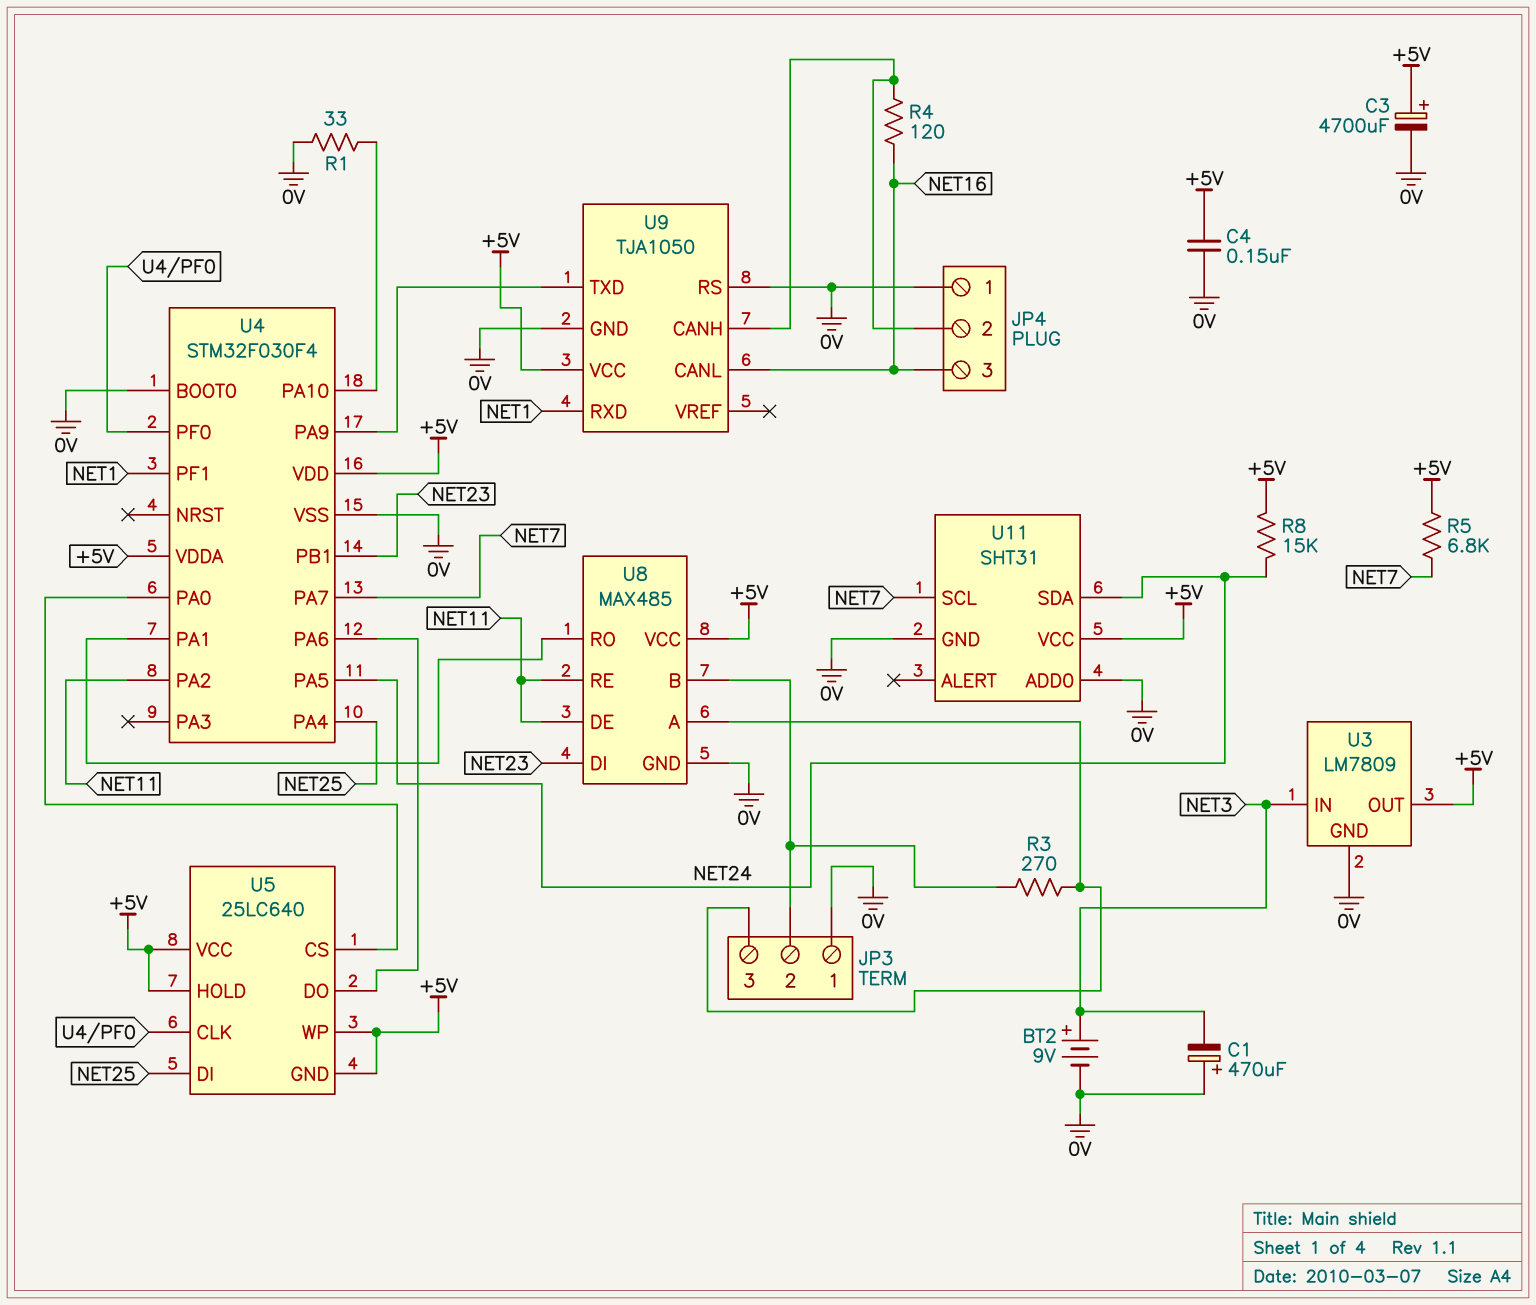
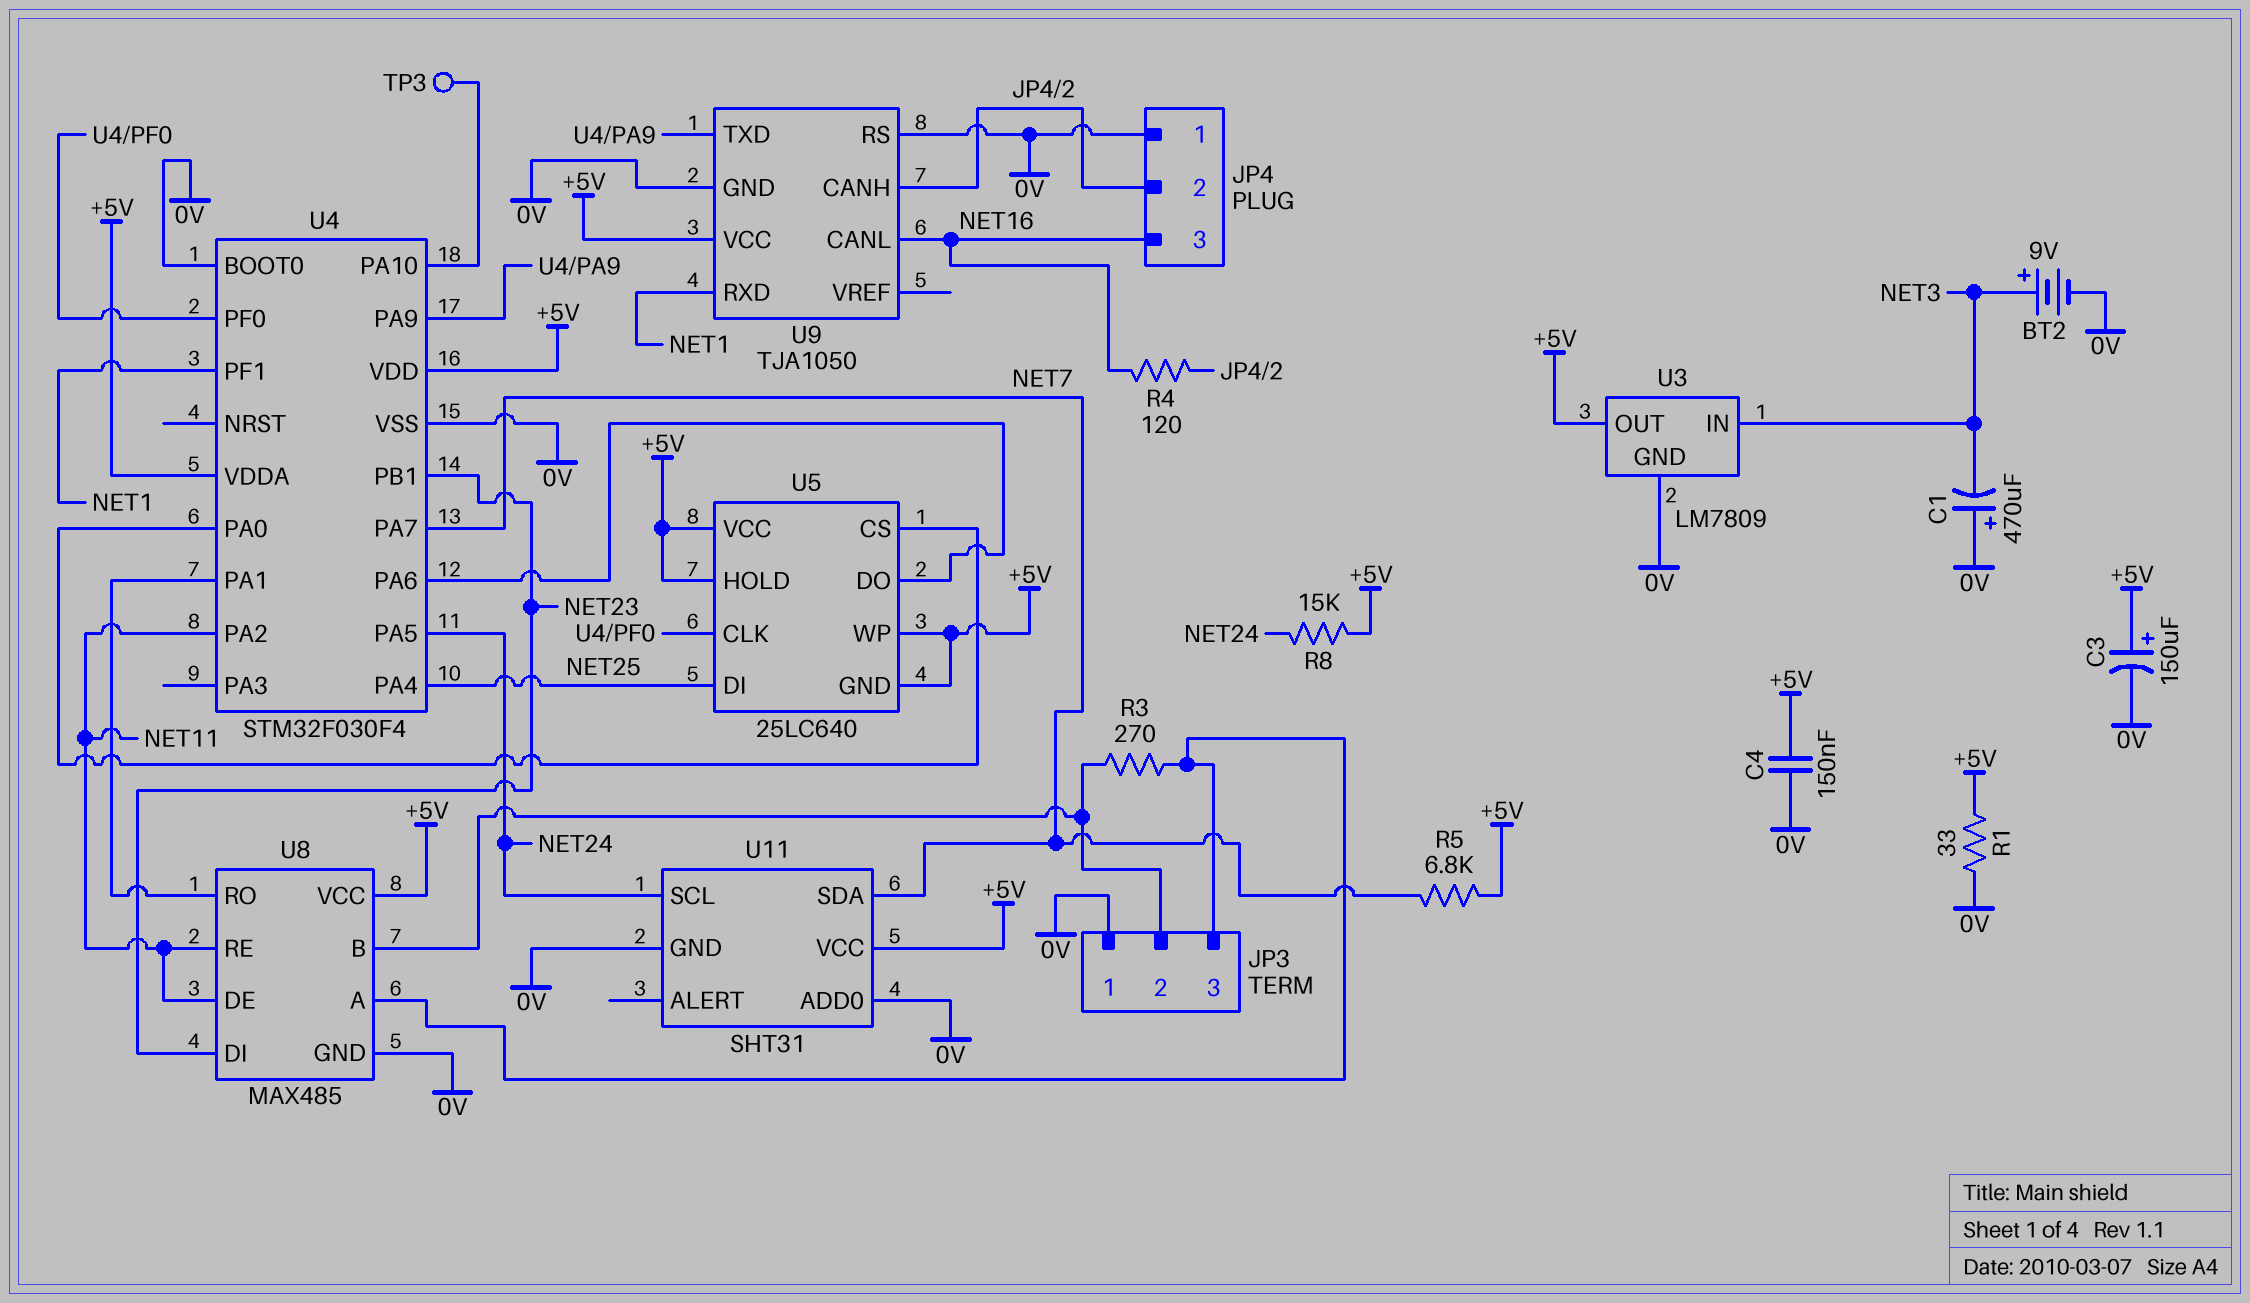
C3: 4700uF (plus +5V, minus 0V) -> 150uF (plus +5V, minus 0V)
R1: 33 (0V, U4/PA10) -> 33 (+5V, 0V)
TP3: none -> test point (U4/PA10)
U11 pin SCL: NET7 -> NET24
U11 pin SDA: NET24 -> NET7

